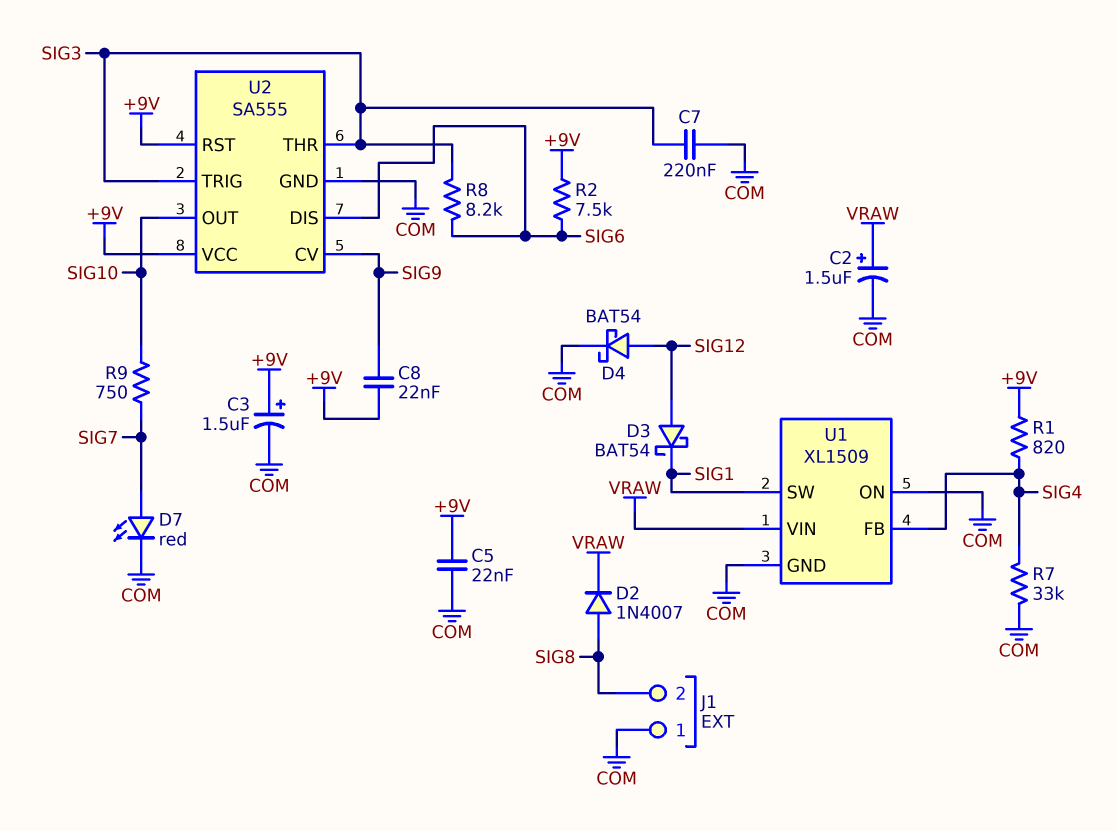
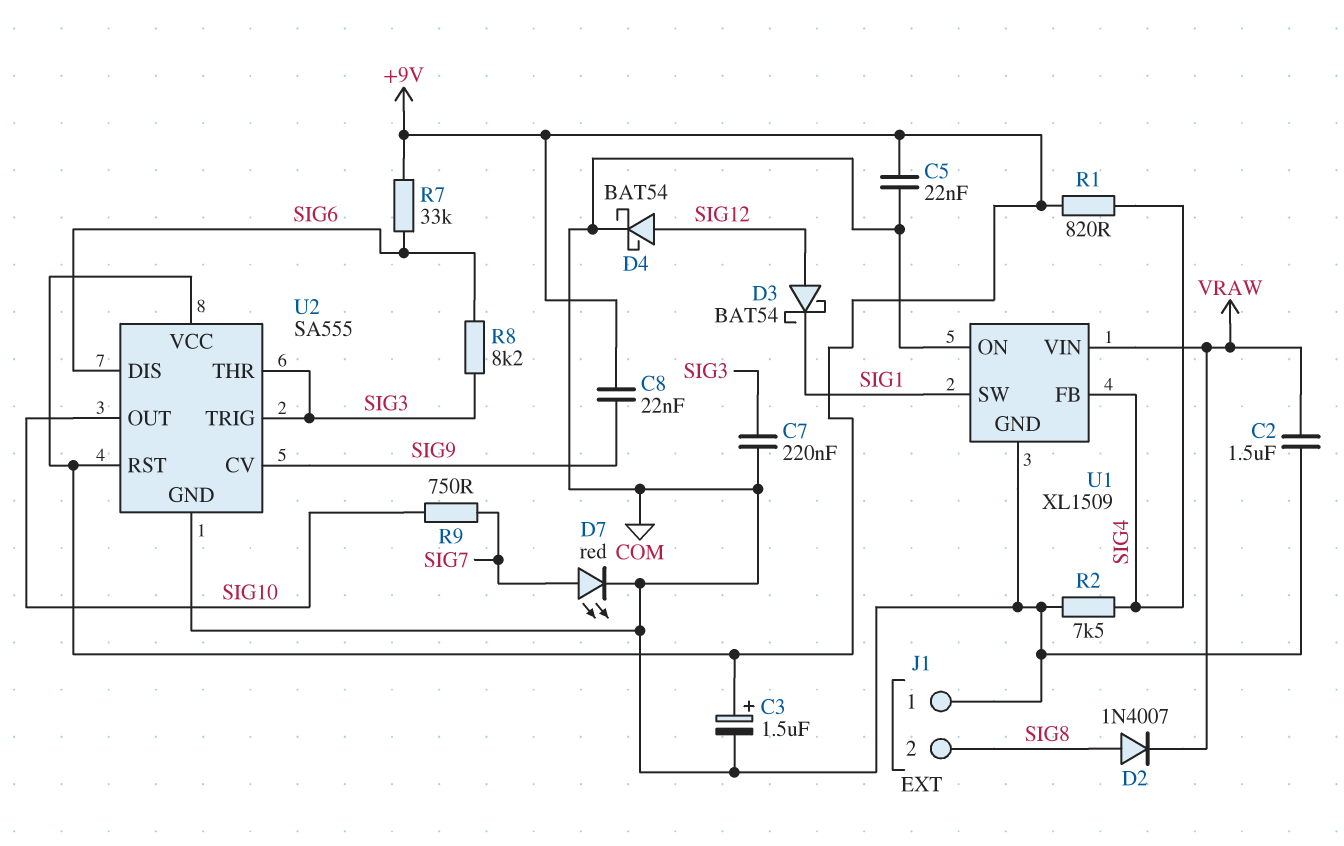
C2: 1.5uF (plus VRAW, minus COM) -> 1.5uF (COM, VRAW)
R2: 7.5k (+9V, SIG6) -> 7.5k (COM, SIG4)
R7: 33k (COM, SIG4) -> 33k (+9V, SIG6)

